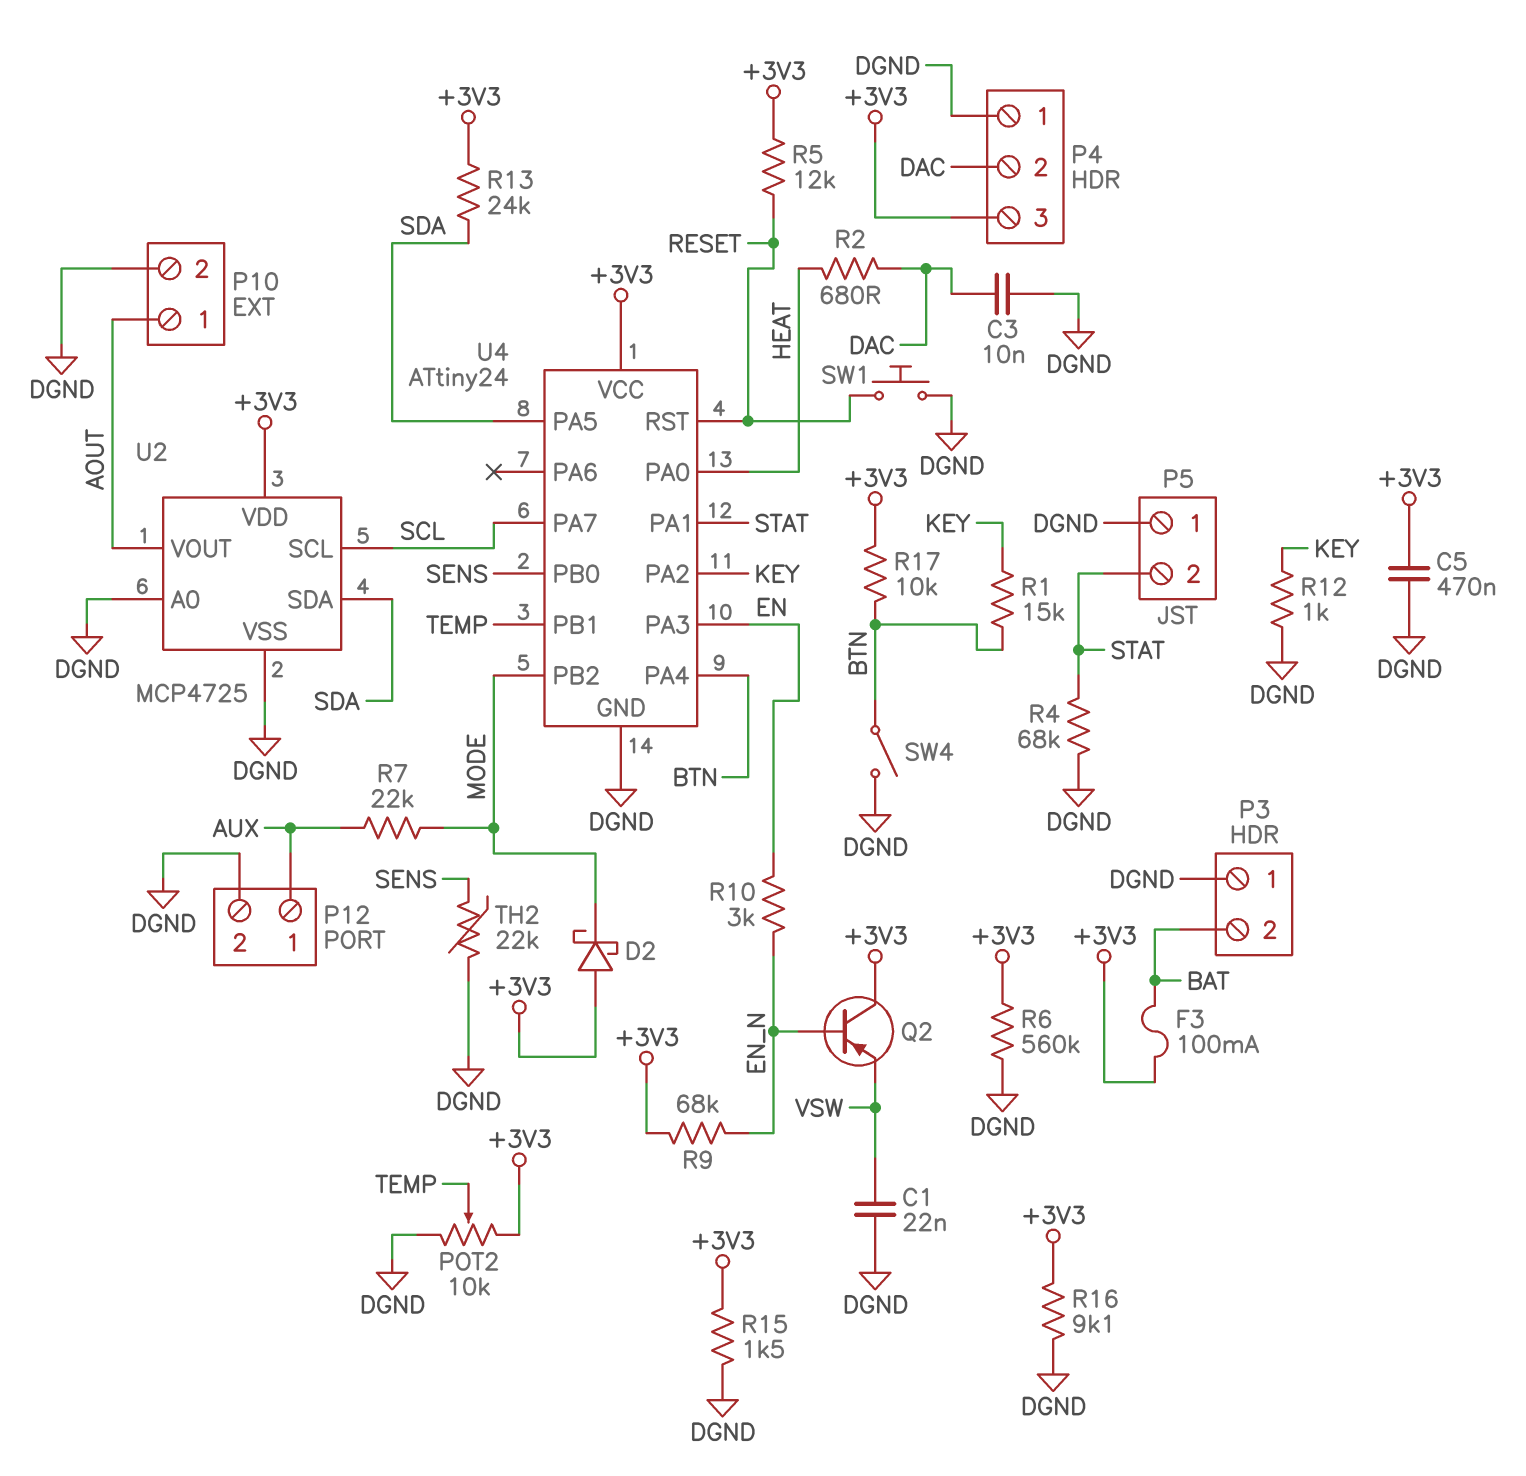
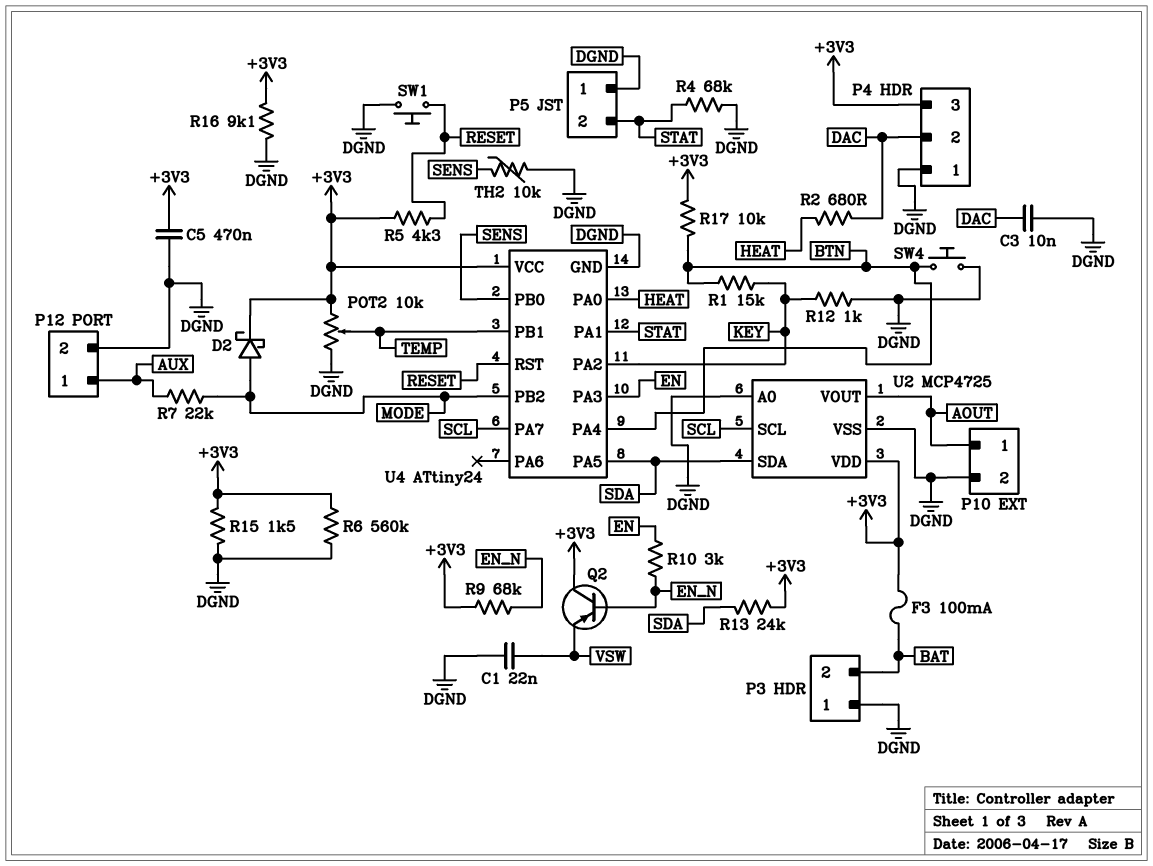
D2: schottky (A +3V3, K MODE) -> schottky (A MODE, K +3V3)
R5: 12k (+3V3, RESET) -> 4.3k (+3V3, RESET)
SW4: switch (BTN, DGND) -> button (BTN, DGND)
TH2: 22k (DGND, SENS) -> 10k (DGND, SENS)

